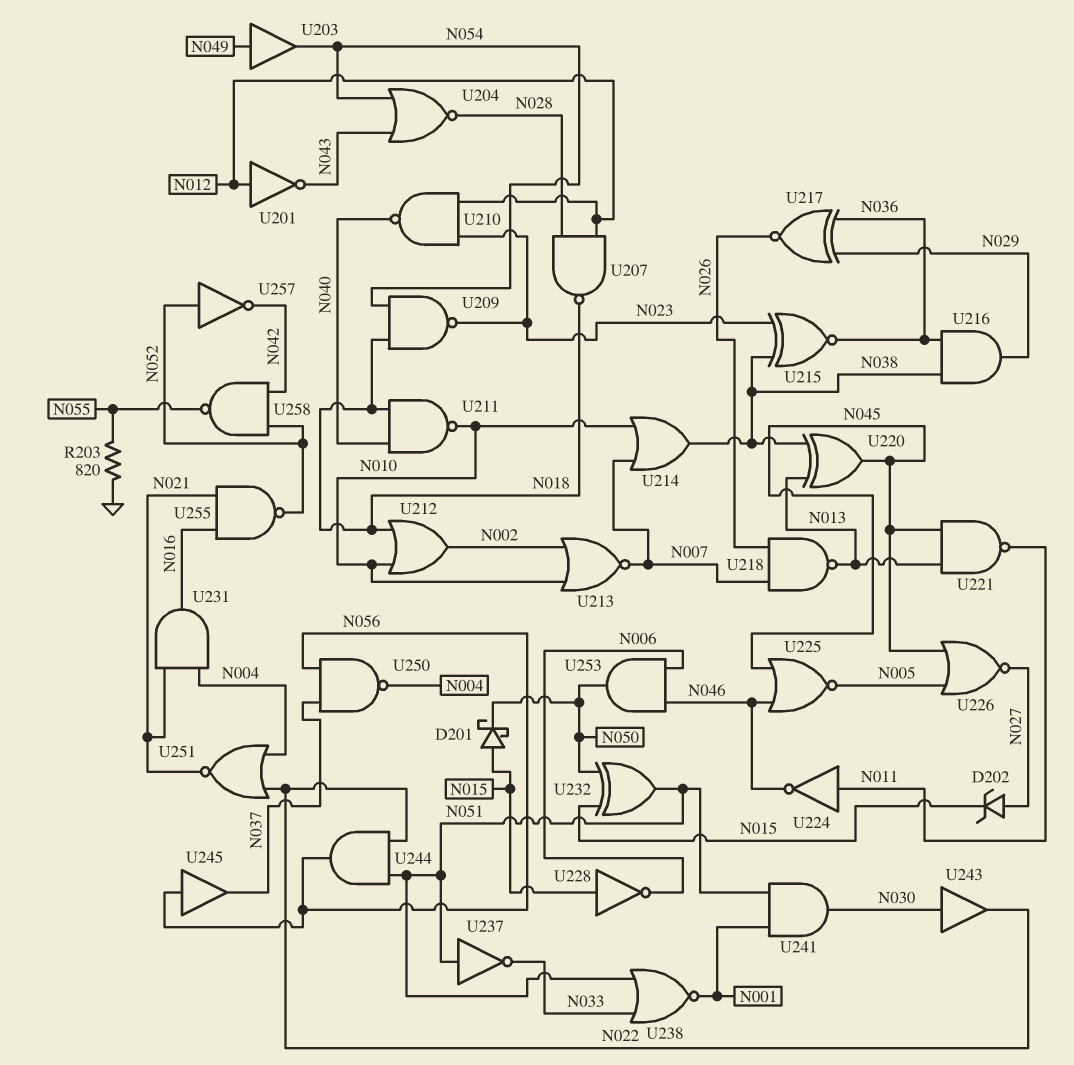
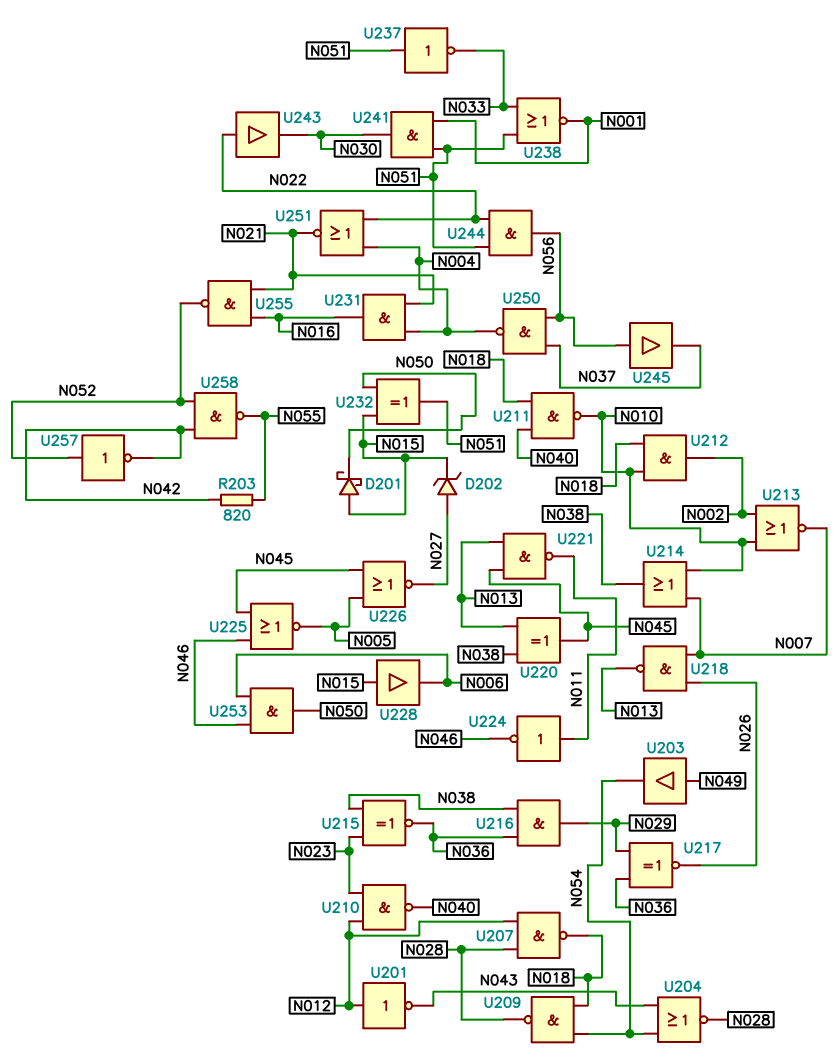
R203: 820 (GND, N055) -> 820 (N042, N055)
U209: NAND (in N018, in N054, out N023) -> NAND (in N018, in N054, out N028)
U212: OR (in N010, in N018, out N002) -> AND (in N010, in N018, out N002)
U228: NOT (in N015, out N006) -> buffer (in N015, out N006)
U243: buffer (in N030, out N022) -> buffer (in N022, out N030)

